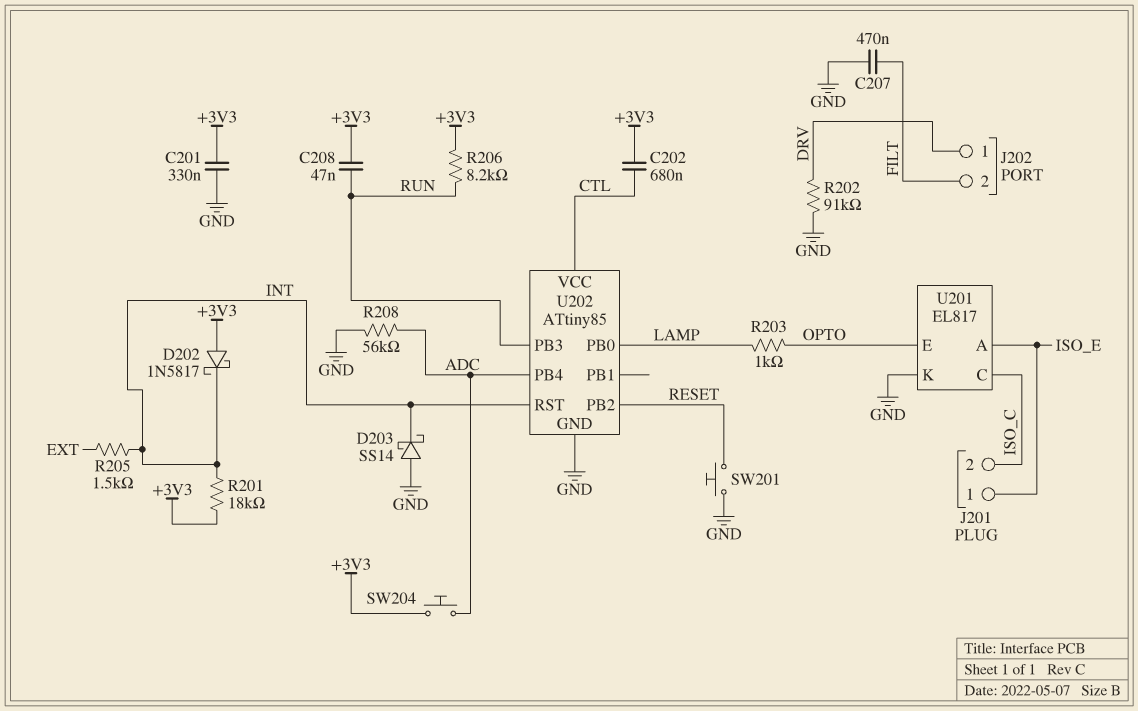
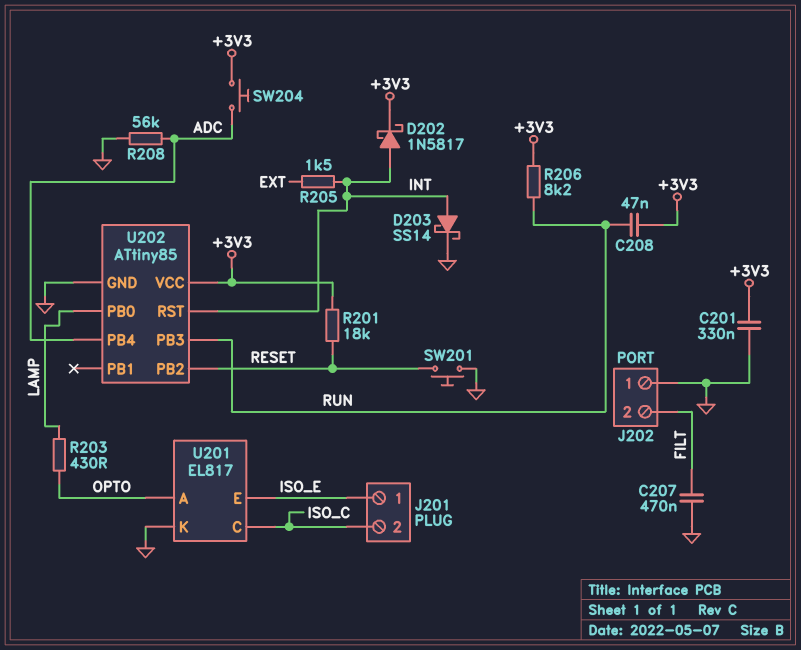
C202: 680nF (+3V3, CTL) -> none
D202: schottky 1N5817 (A +3V3, K INT) -> schottky 1N5817 (A INT, K +3V3)
D203: schottky SS14 (A GND, K INT) -> schottky SS14 (A INT, K GND)
J202 pin 1: DRV -> GND
R201: 18k (+3V3, INT) -> 18k (+3V3, RESET)
R202: 91k (DRV, GND) -> none
R203: 1k (LAMP, OPTO) -> 430 (LAMP, OPTO)
U201 pin A: ISO_E -> OPTO
U201 pin E: OPTO -> ISO_E
U202 pin VCC: CTL -> +3V3

